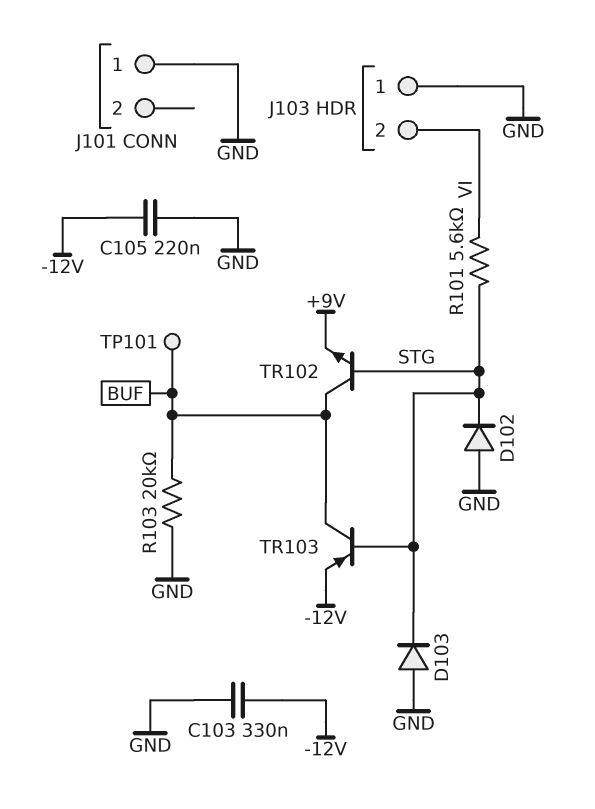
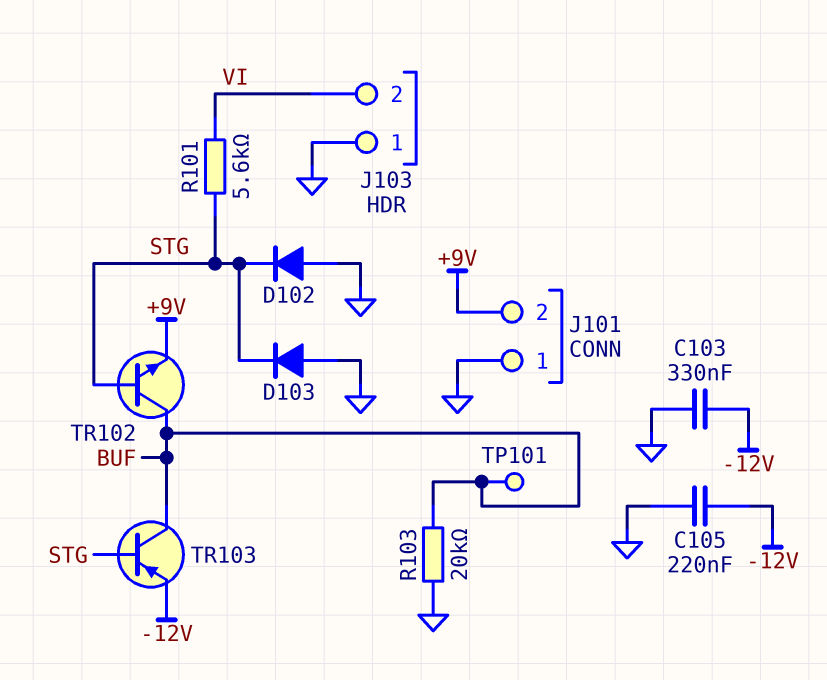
J101 pin 2: none -> +9V

